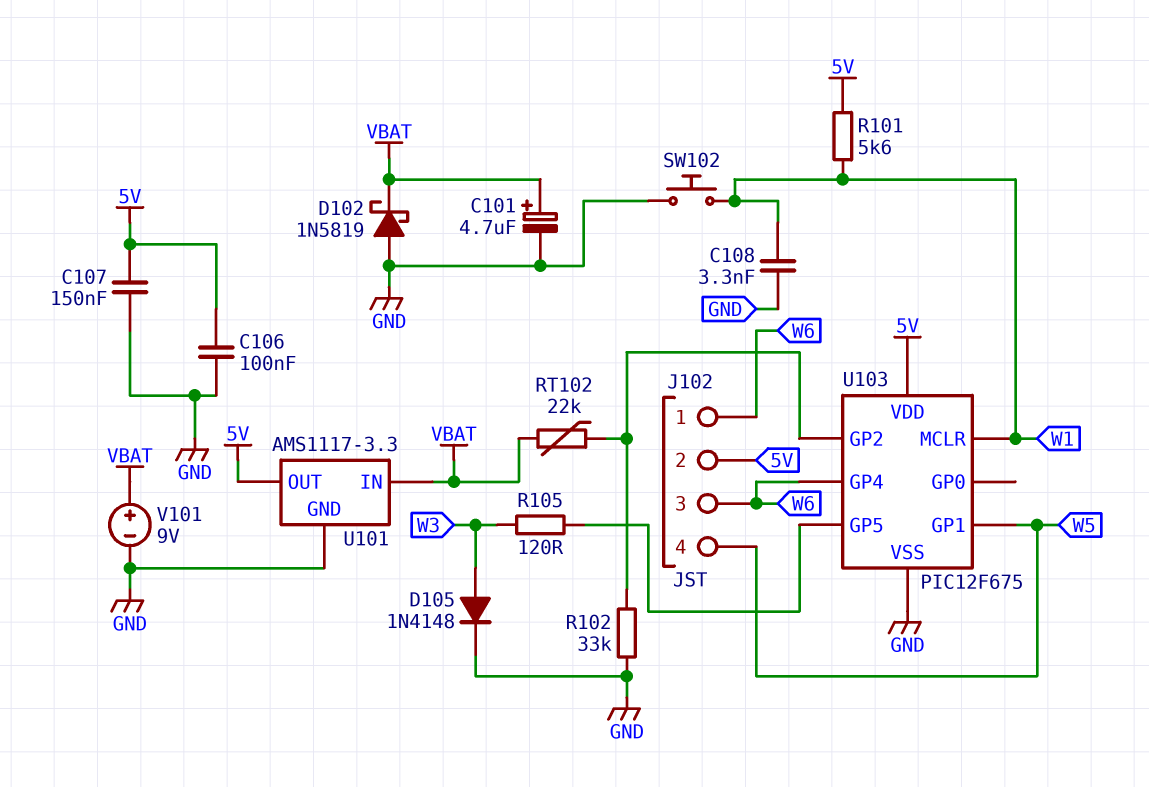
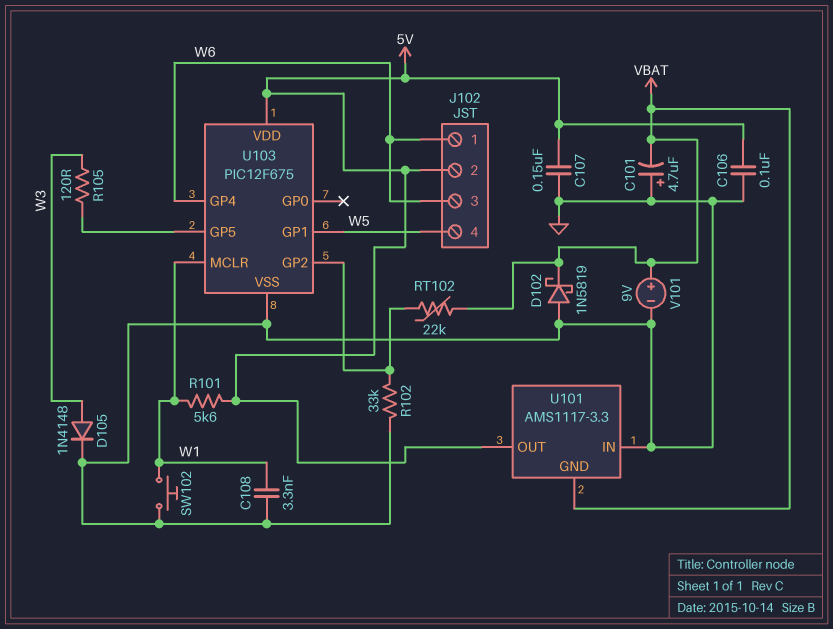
C101: 4.7uF (plus VBAT, minus GND) -> 4.7uF (plus GND, minus VBAT)
U101 pin GND: GND -> VBAT
U101 pin IN: VBAT -> GND

